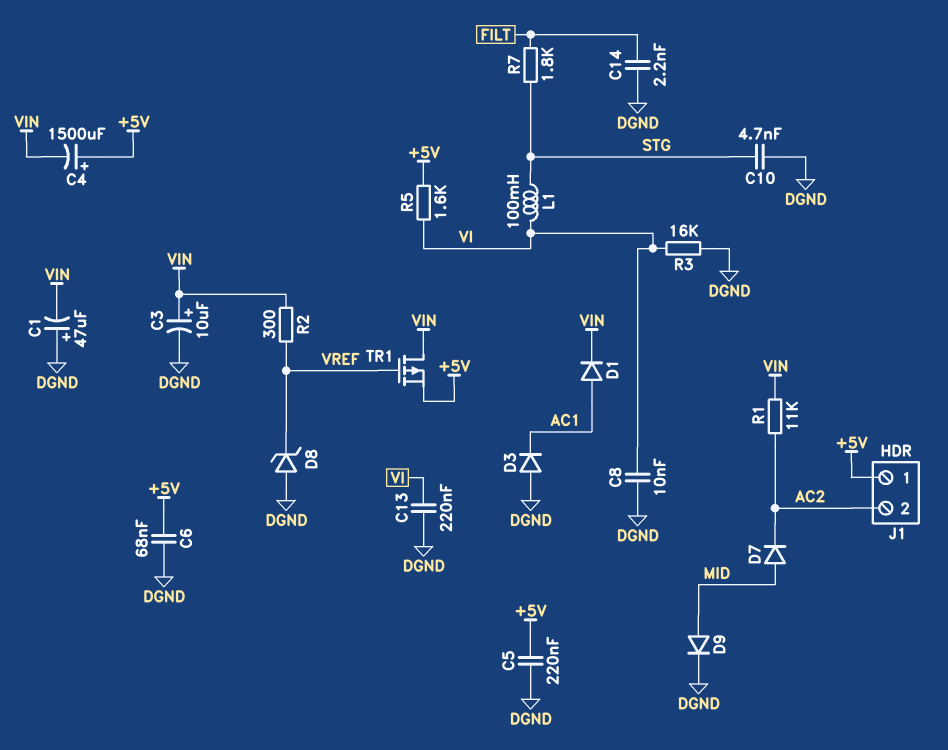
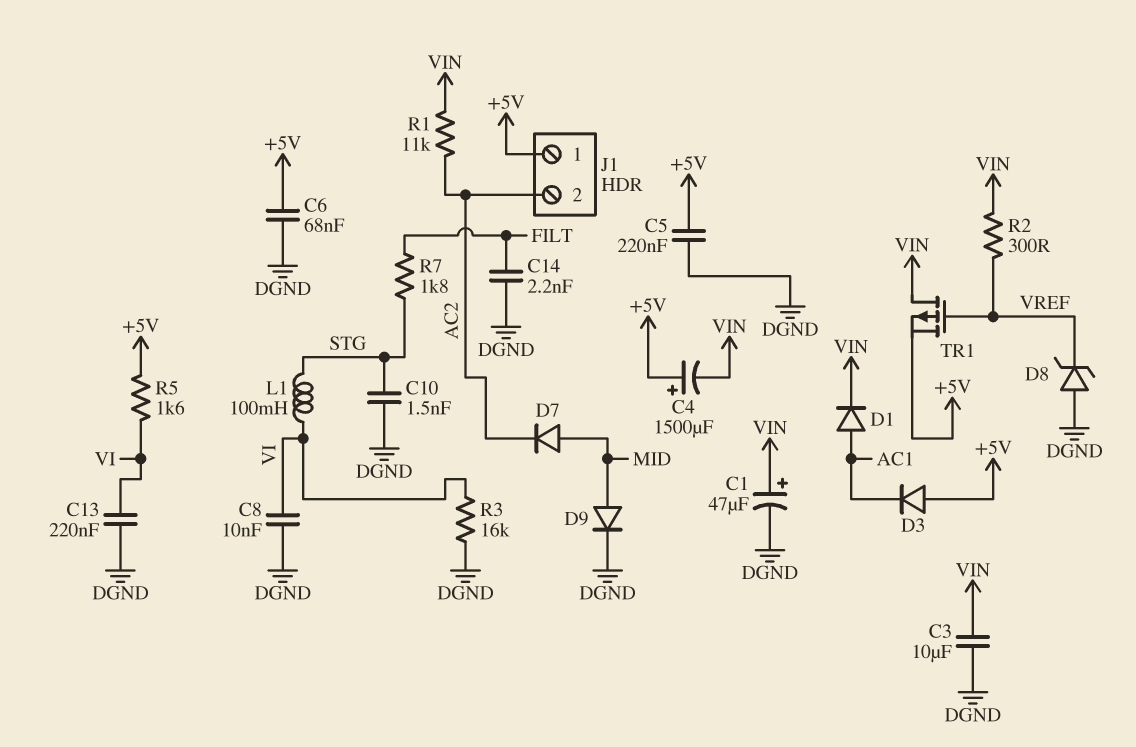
C1: 47uF (plus DGND, minus VIN) -> 47uF (plus VIN, minus DGND)
C3: 10uF (plus VIN, minus DGND) -> 10uF (DGND, VIN)
C10: 4.7nF (DGND, STG) -> 1.5nF (DGND, STG)
D3: diode (A DGND, K AC1) -> diode (A +5V, K AC1)

